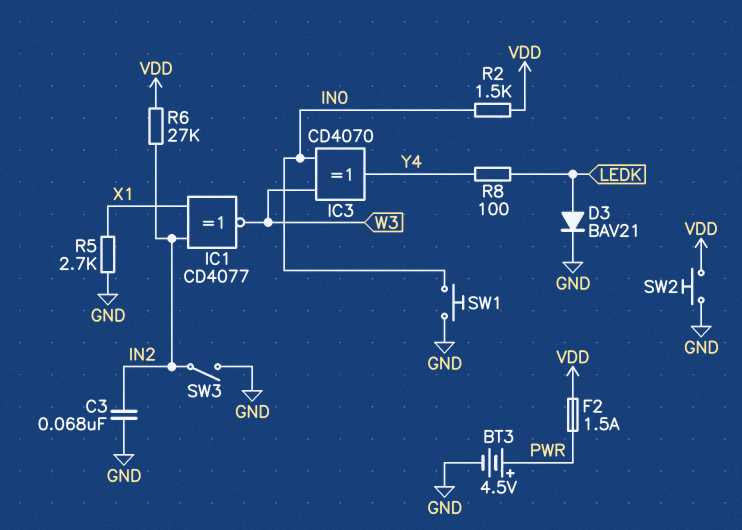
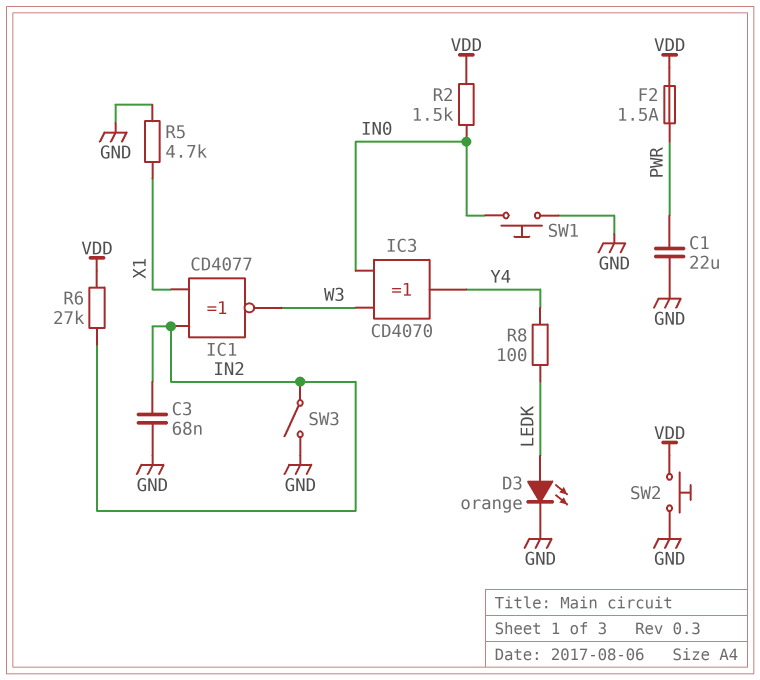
BT3: 4.5V (plus PWR, minus GND) -> none
C1: none -> 22uF (GND, PWR)
D3: diode BAV21 (A LEDK, K GND) -> LED orange (A LEDK, K GND)
R5: 2.7k (GND, X1) -> 4.7k (GND, X1)

